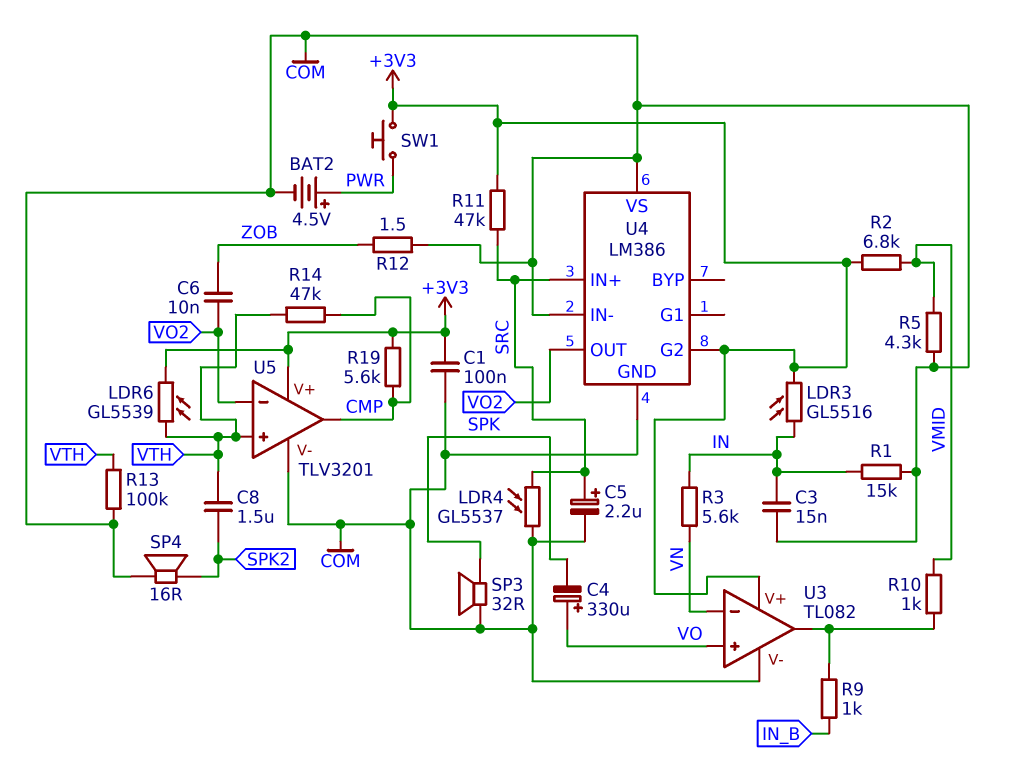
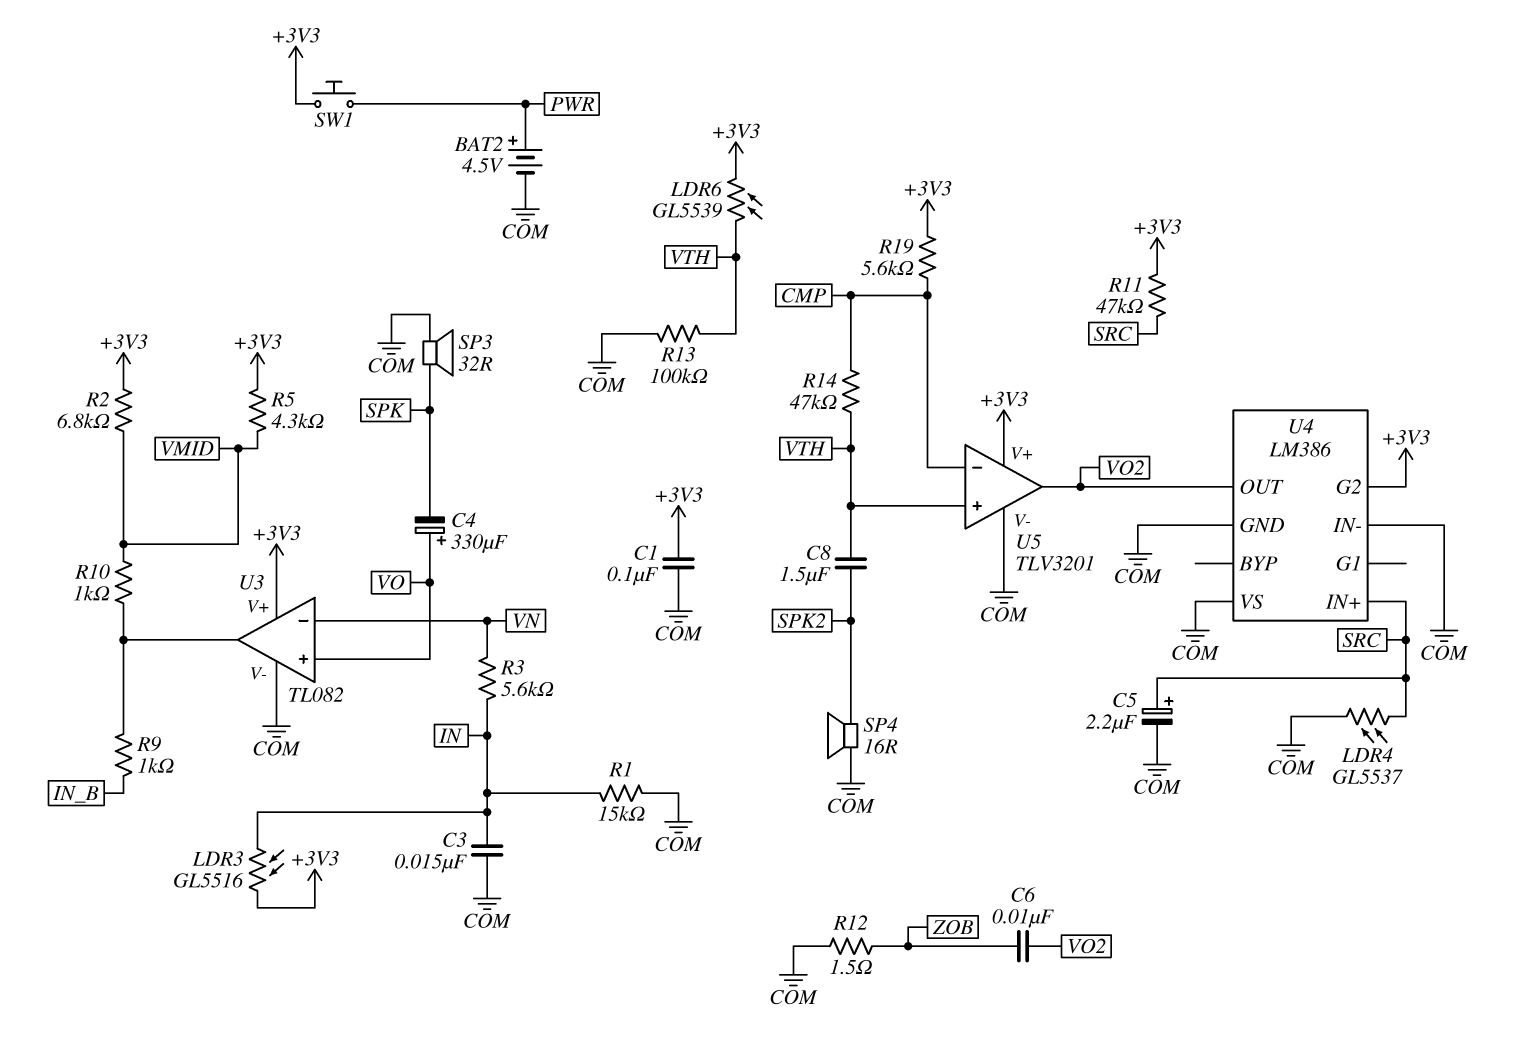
R5: 4.3k (COM, VMID) -> 4.3k (+3V3, VMID)
U5 pin in-: VO2 -> CMP
U5 pin out: CMP -> VO2

